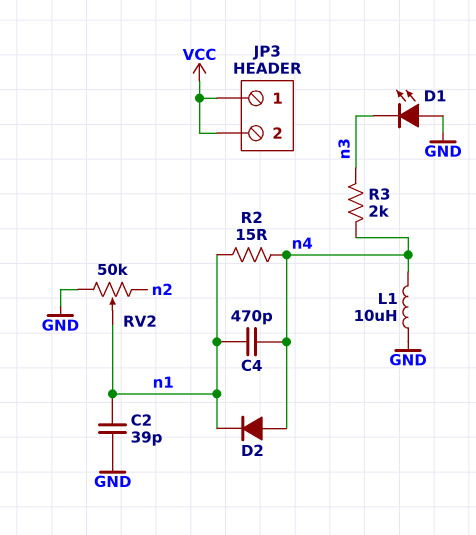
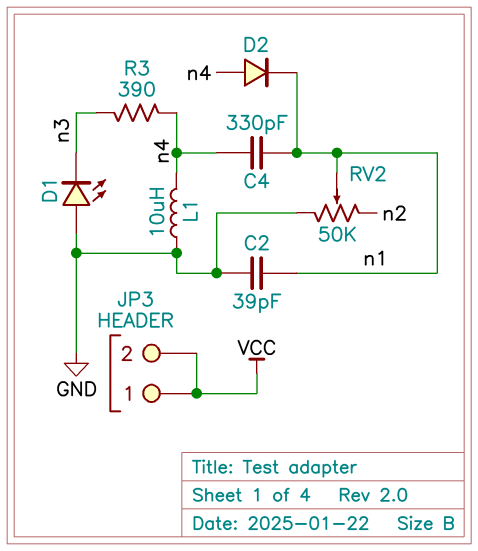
C4: 470pF (n1, n4) -> 330pF (n1, n4)
R2: 15 (n1, n4) -> none
R3: 2k (n3, n4) -> 390 (n3, n4)

